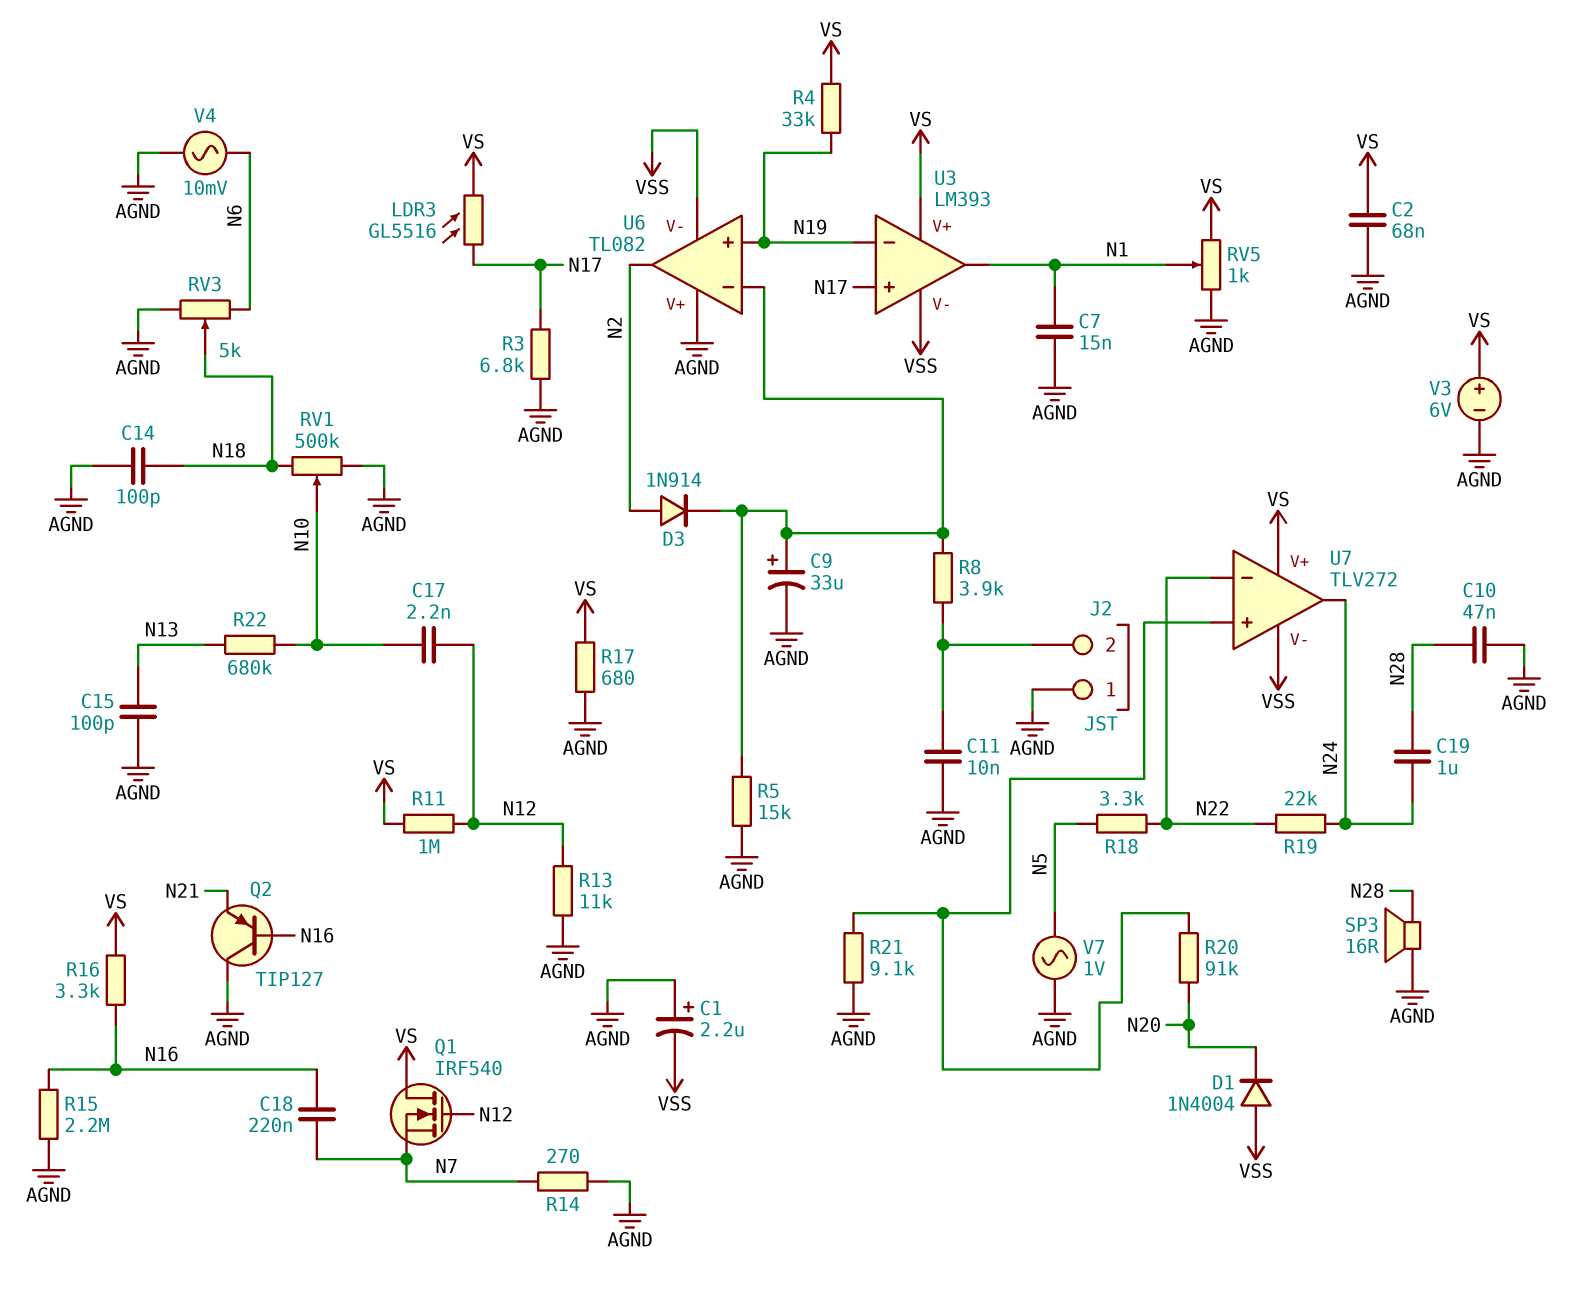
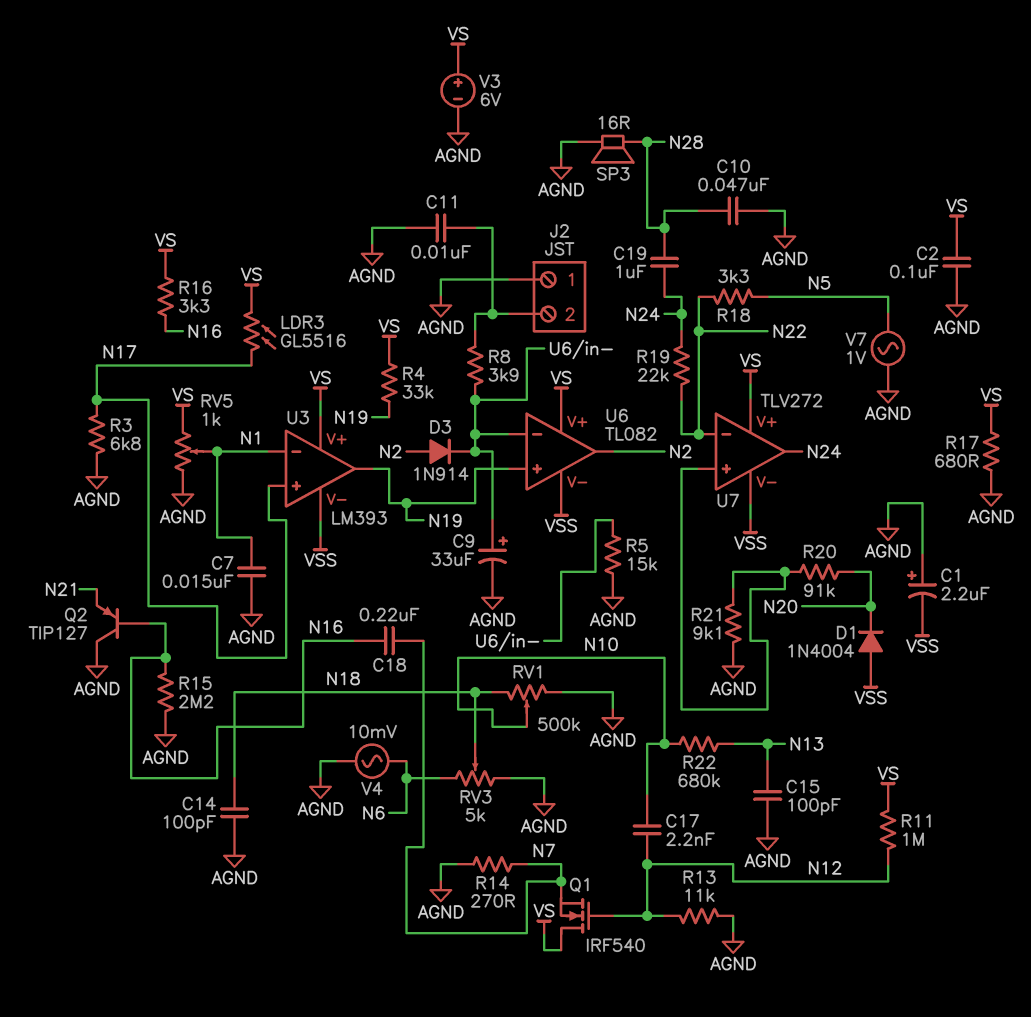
C2: 68nF (AGND, VS) -> 100nF (AGND, VS)
U3 pin in-: N19 -> N1
U3 pin out: N1 -> N19
U6 pin V+: AGND -> VS

